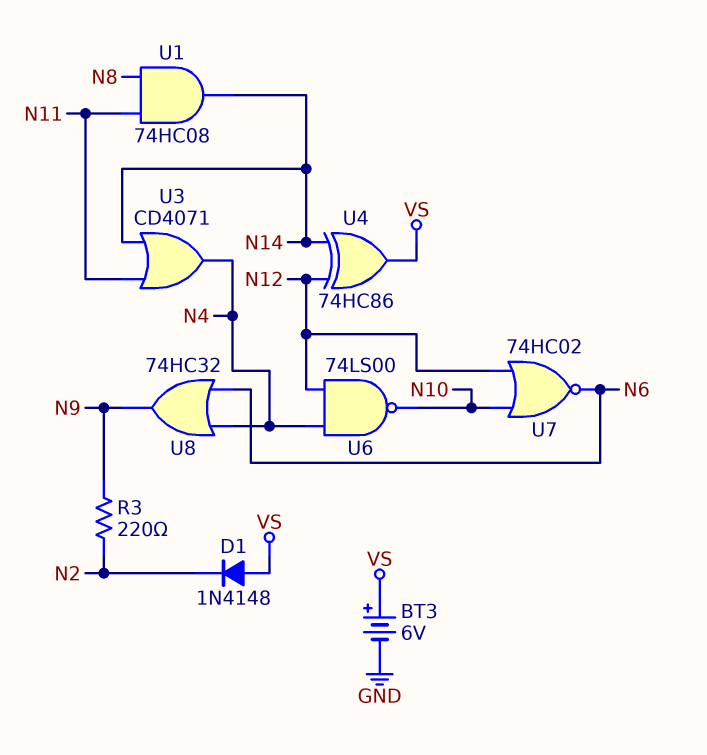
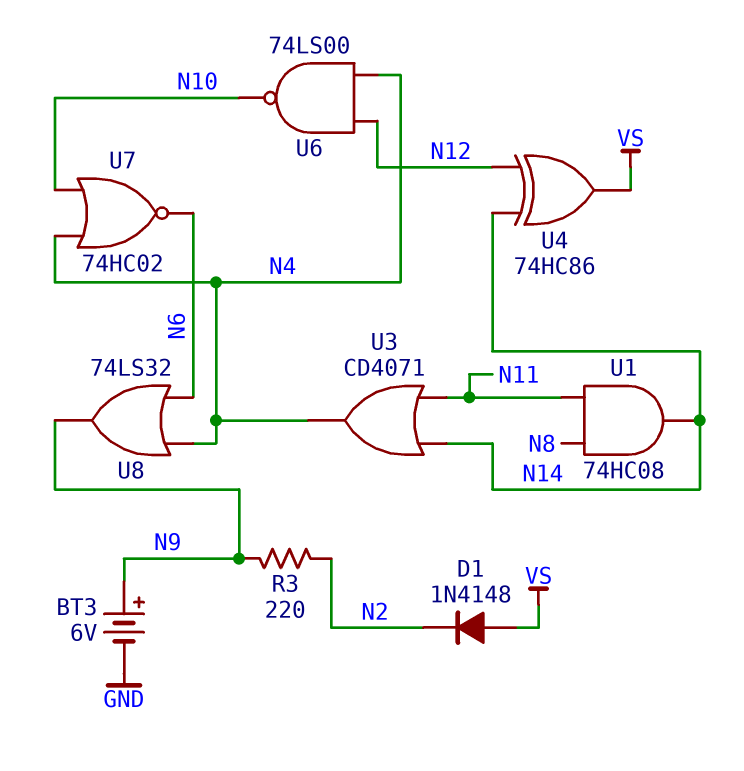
BT3: 6V (plus VS, minus GND) -> 6V (plus N9, minus GND)
U7: NOR 74HC02 (in N10, in N12, out N6) -> NOR 74HC02 (in N4, in N10, out N6)
U8: OR 74HC32 (in N4, in N6, out N9) -> OR 74LS32 (in N4, in N6, out N9)

